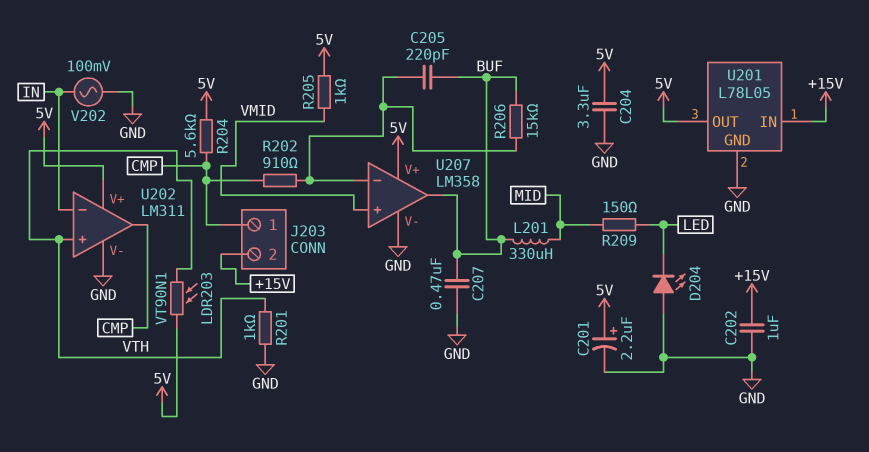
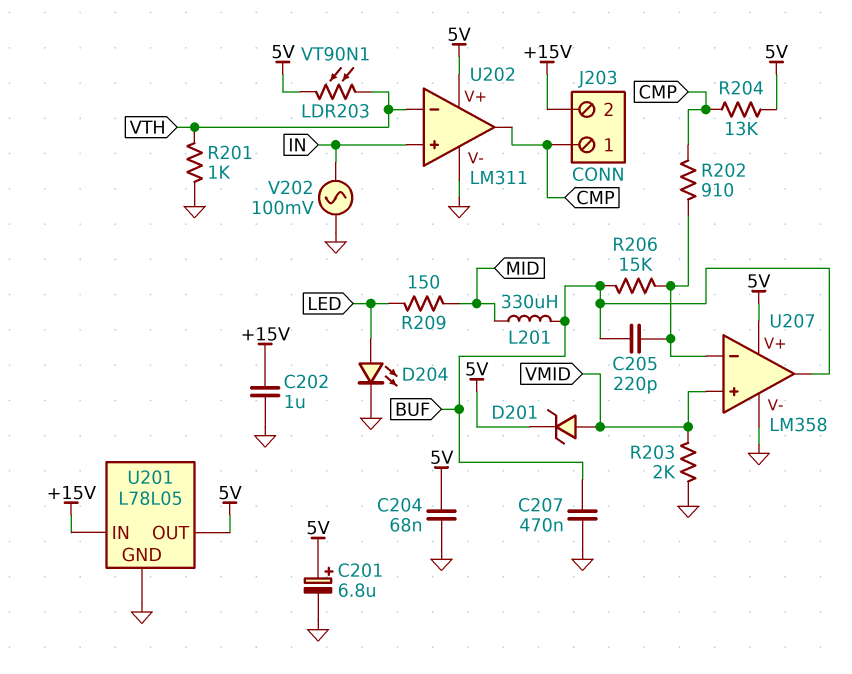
C201: 2.2uF (plus 5V, minus GND) -> 6.8uF (plus 5V, minus GND)
C204: 3.3uF (5V, GND) -> 68nF (5V, GND)
D201: none -> zener (A VMID, K 5V)
D204: LED (A GND, K LED) -> LED (A LED, K GND)
R203: none -> 2k (GND, VMID)
R204: 5.6k (5V, CMP) -> 13k (5V, CMP)
R205: 1k (5V, VMID) -> none
U202 pin in+: VTH -> IN
U202 pin in-: IN -> VTH

